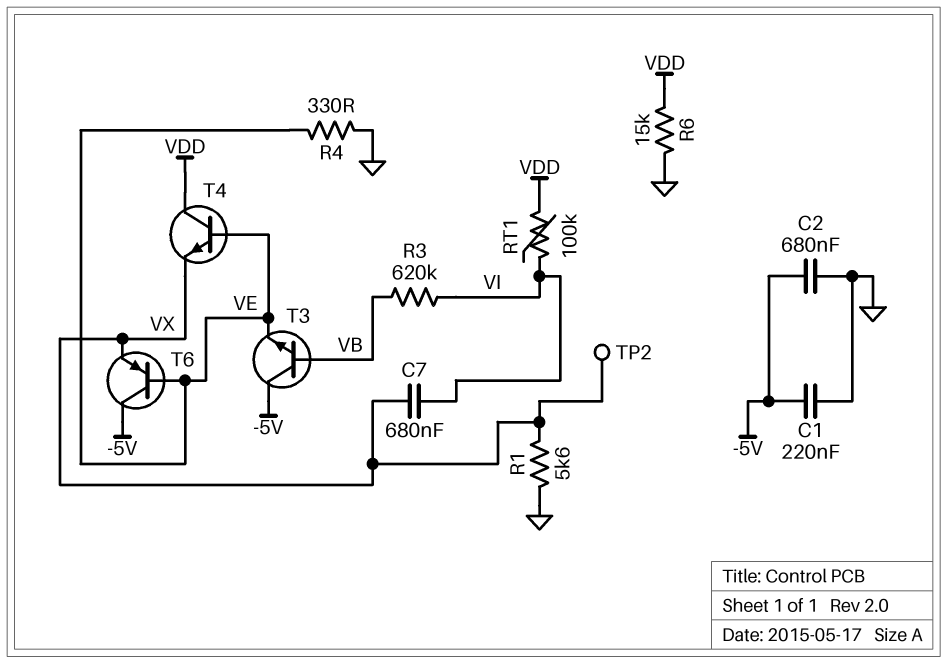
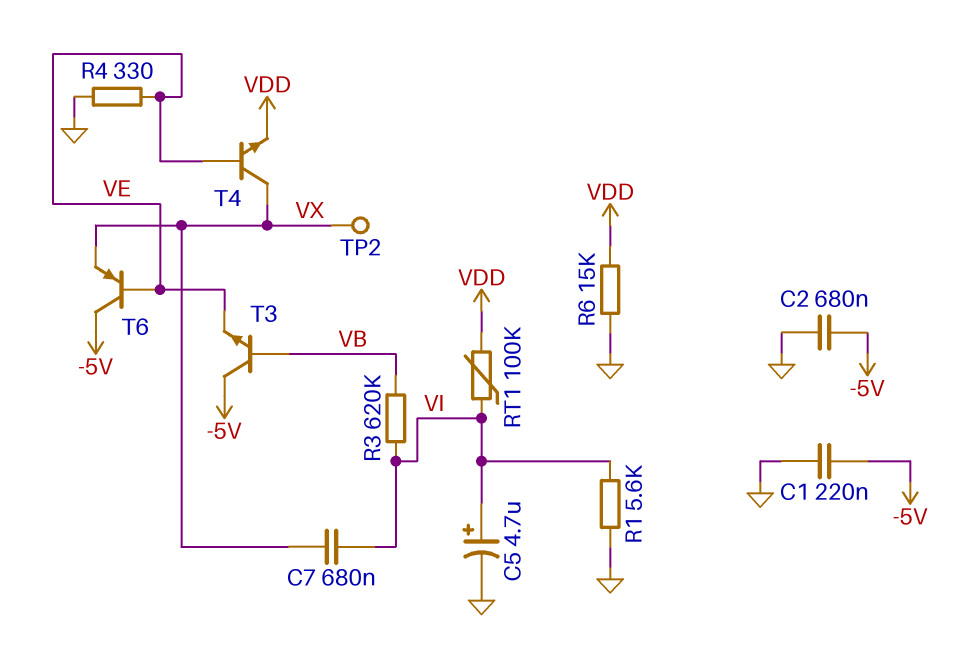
C5: none -> 4.7uF (plus VI, minus GND)
R1: 5.6k (GND, VX) -> 5.6k (GND, VI)
T4: NPN (B VE, C VDD, E VX) -> NPN (B VE, C VX, E VDD)

